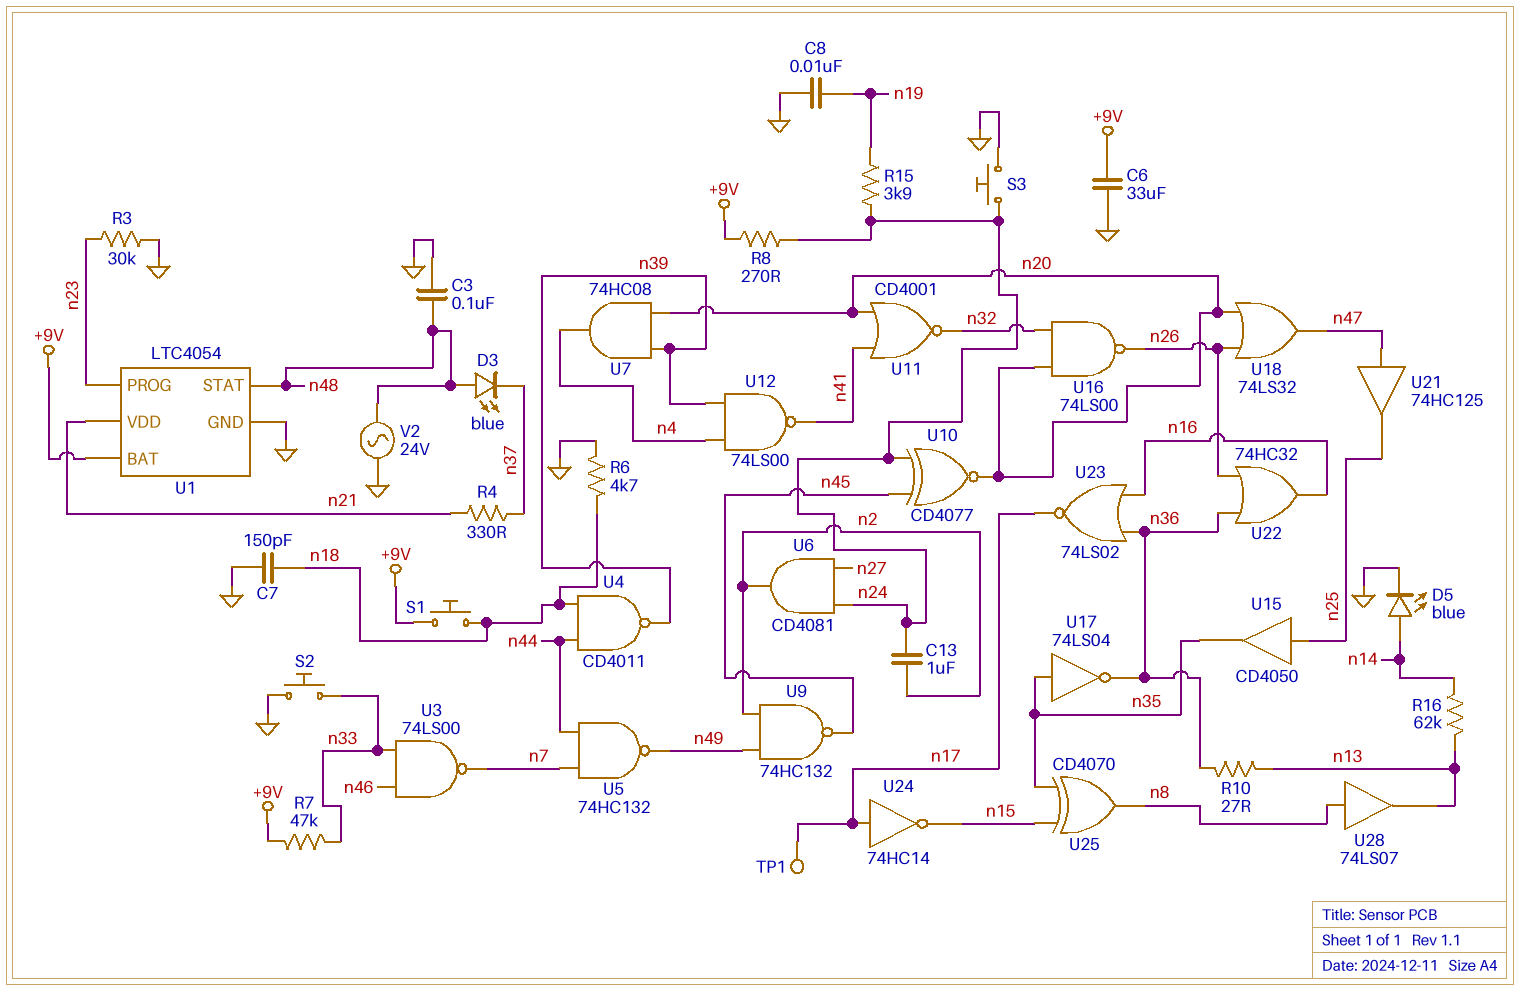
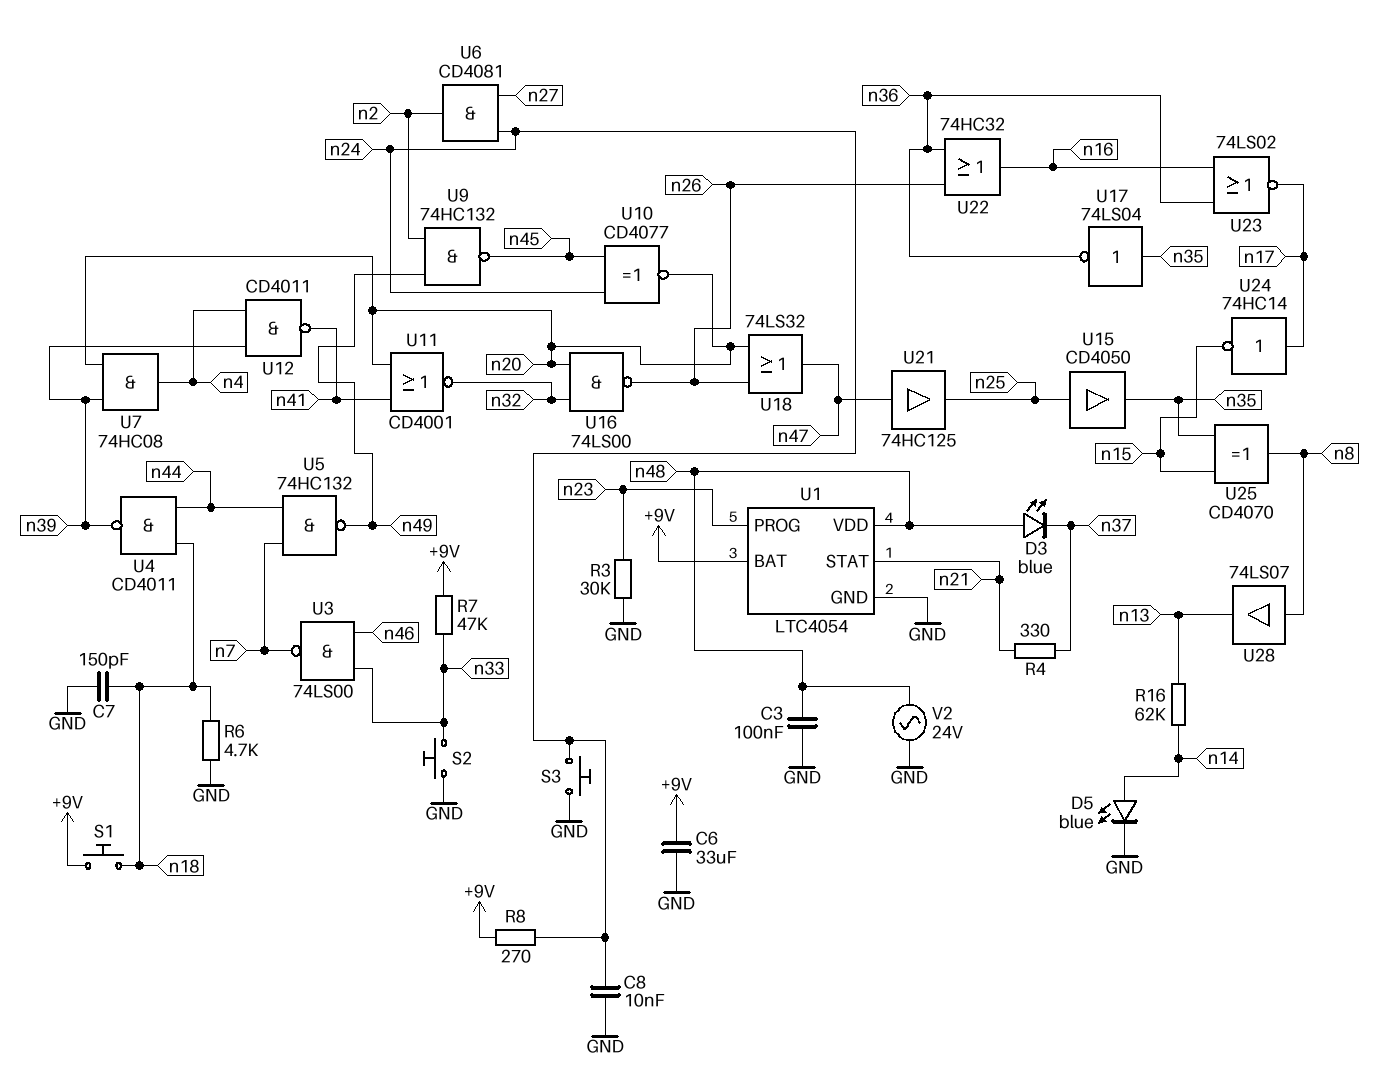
C8: 10nF (GND, n19) -> 10nF (GND, n24)
C13: 1uF (n2, n24) -> none
R10: 27 (n13, n36) -> none
R15: 3.9k (n19, n24) -> none
TP1: test point (n17) -> none
U1 pin STAT: n48 -> n21
U1 pin VDD: n21 -> n48
U12: NAND 74LS00 (in n4, in n39, out n41) -> NAND CD4011 (in n4, in n39, out n41)

